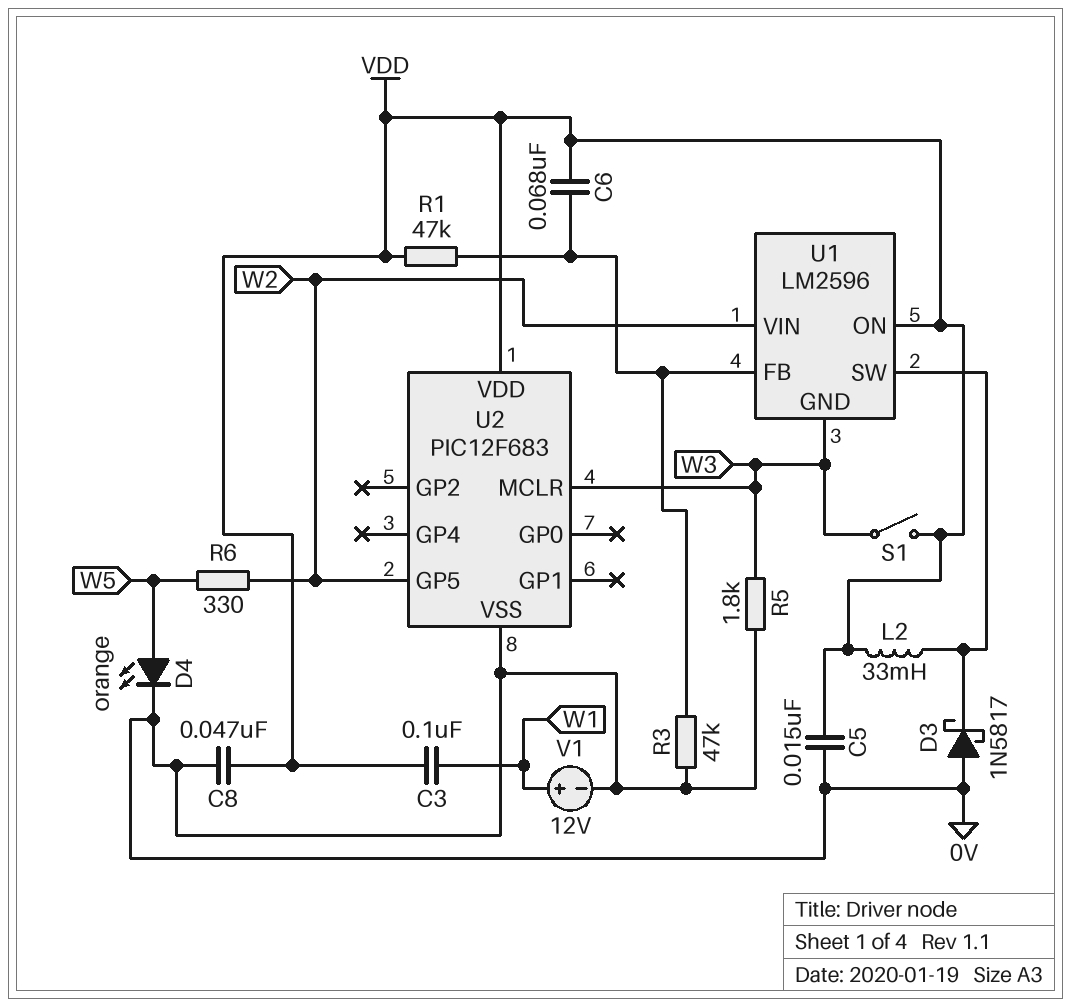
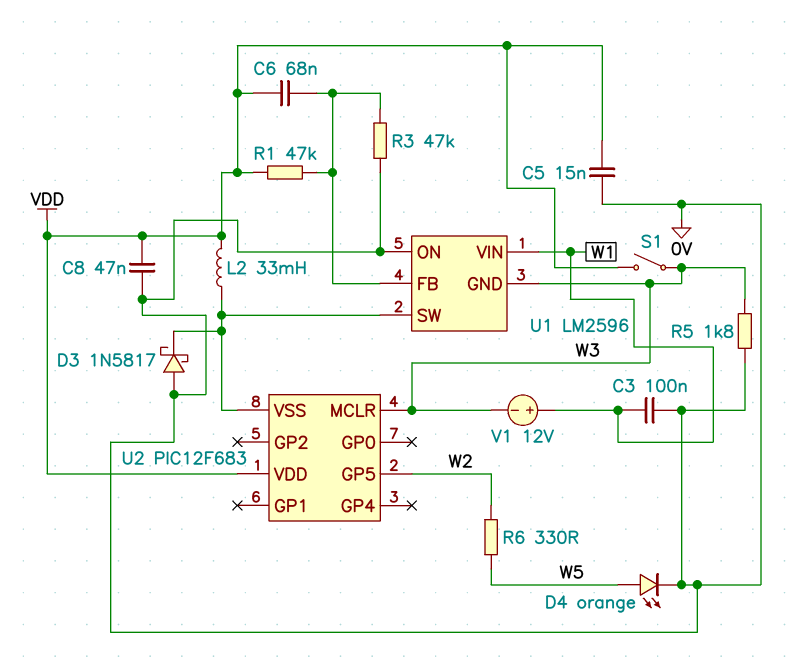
C3: 100nF (VDD, W1) -> 100nF (0V, W1)
U1 pin ON: VDD -> 0V
U1 pin VIN: W2 -> W1
U2 pin VSS: 0V -> U1/SW
V1: 12V (plus W1, minus 0V) -> 12V (plus W1, minus W3)

